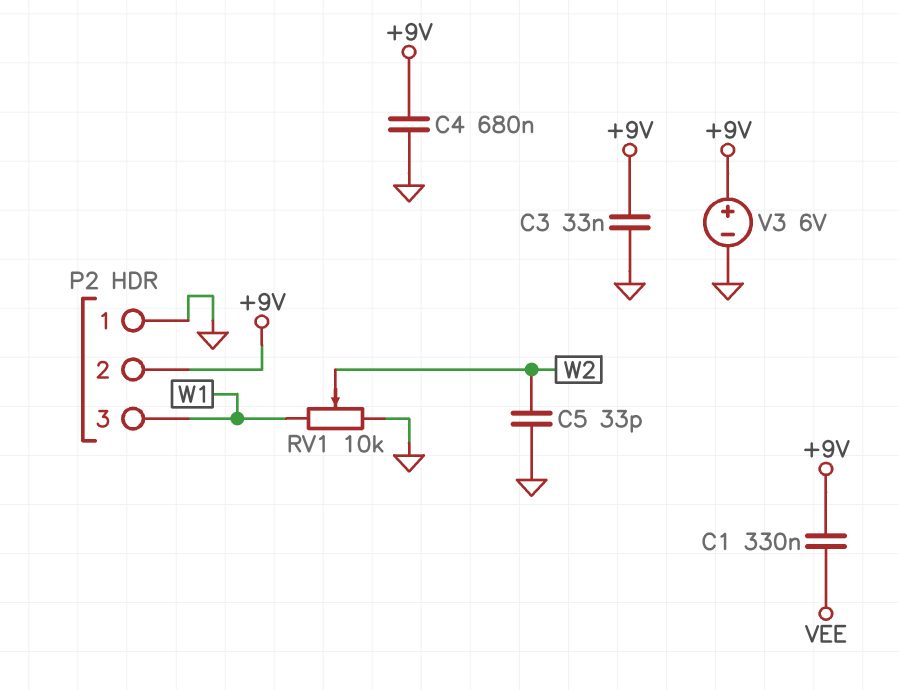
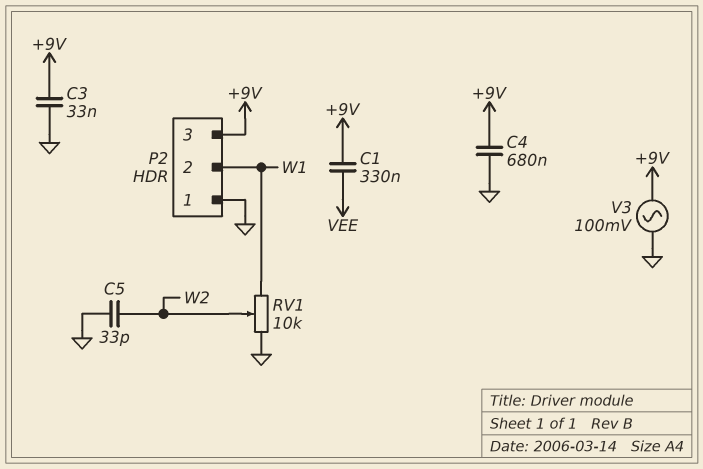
P2 pin 2: +9V -> W1
P2 pin 3: W1 -> +9V
V3: 6V (plus +9V, minus GND) -> AC 100mV (+9V, GND)

